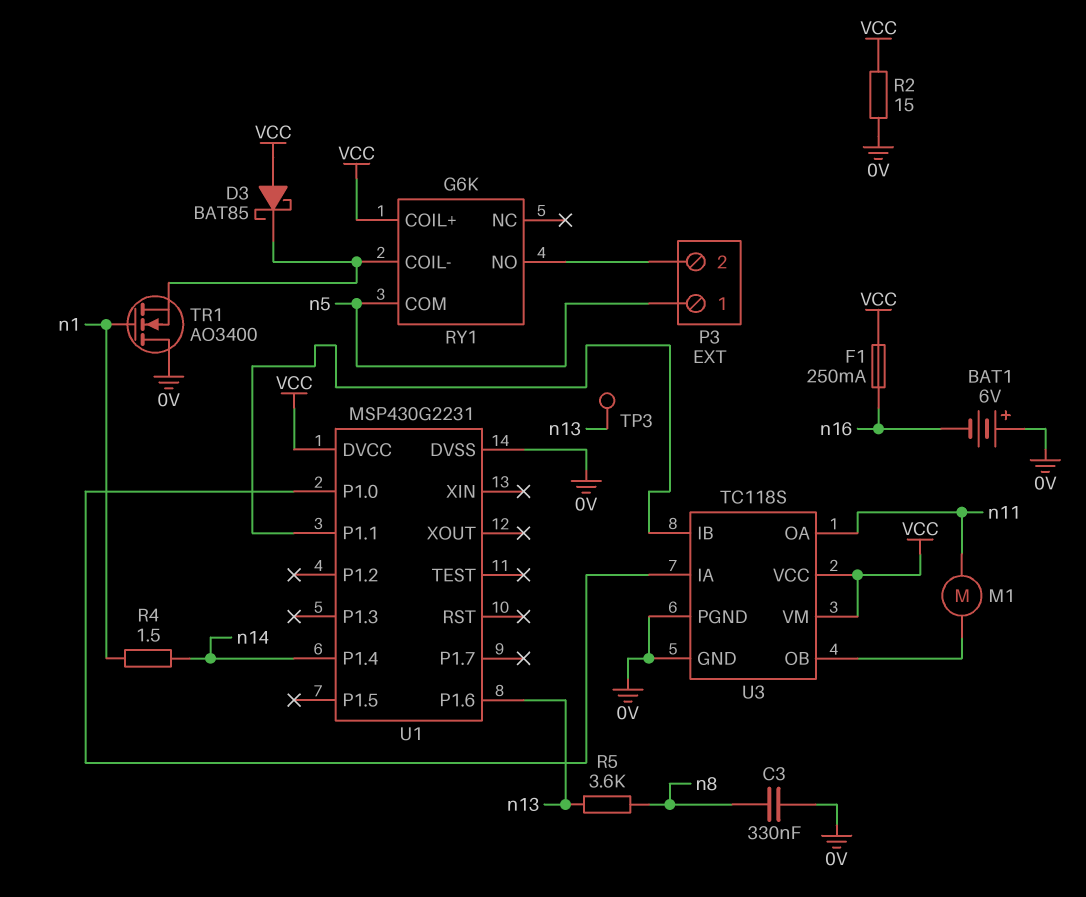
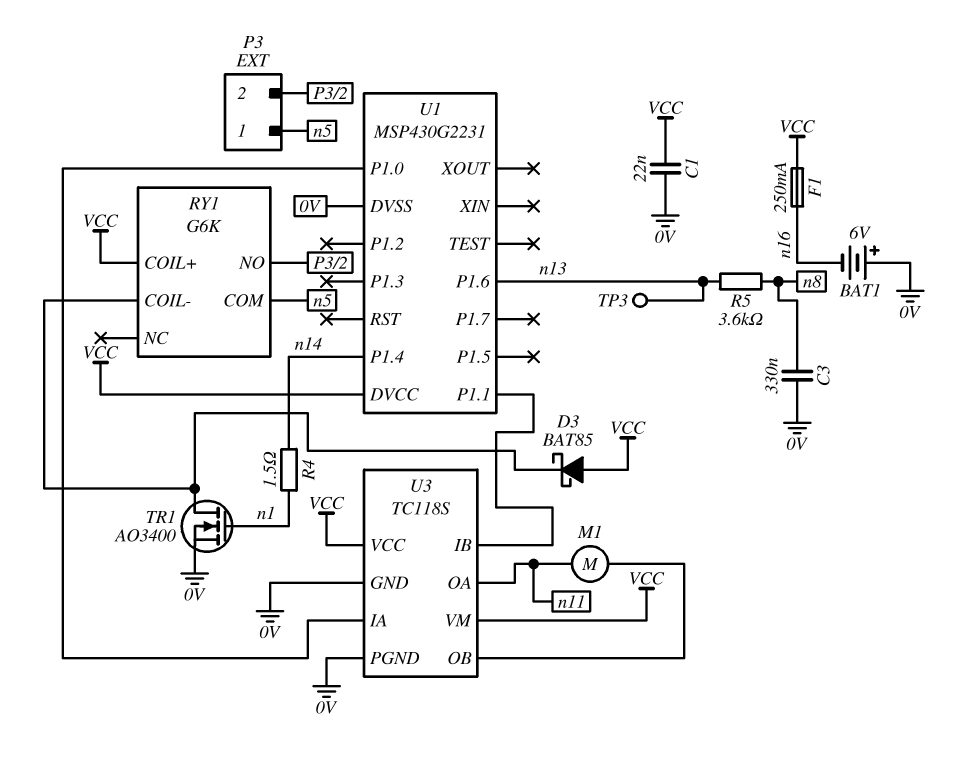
C1: none -> 22nF (0V, VCC)
R2: 15 (0V, VCC) -> none
TR1: NMOS AO3400 (G n1, D 0V, S RY1/COIL-) -> NMOS AO3400 (G n1, D RY1/COIL-, S 0V)

